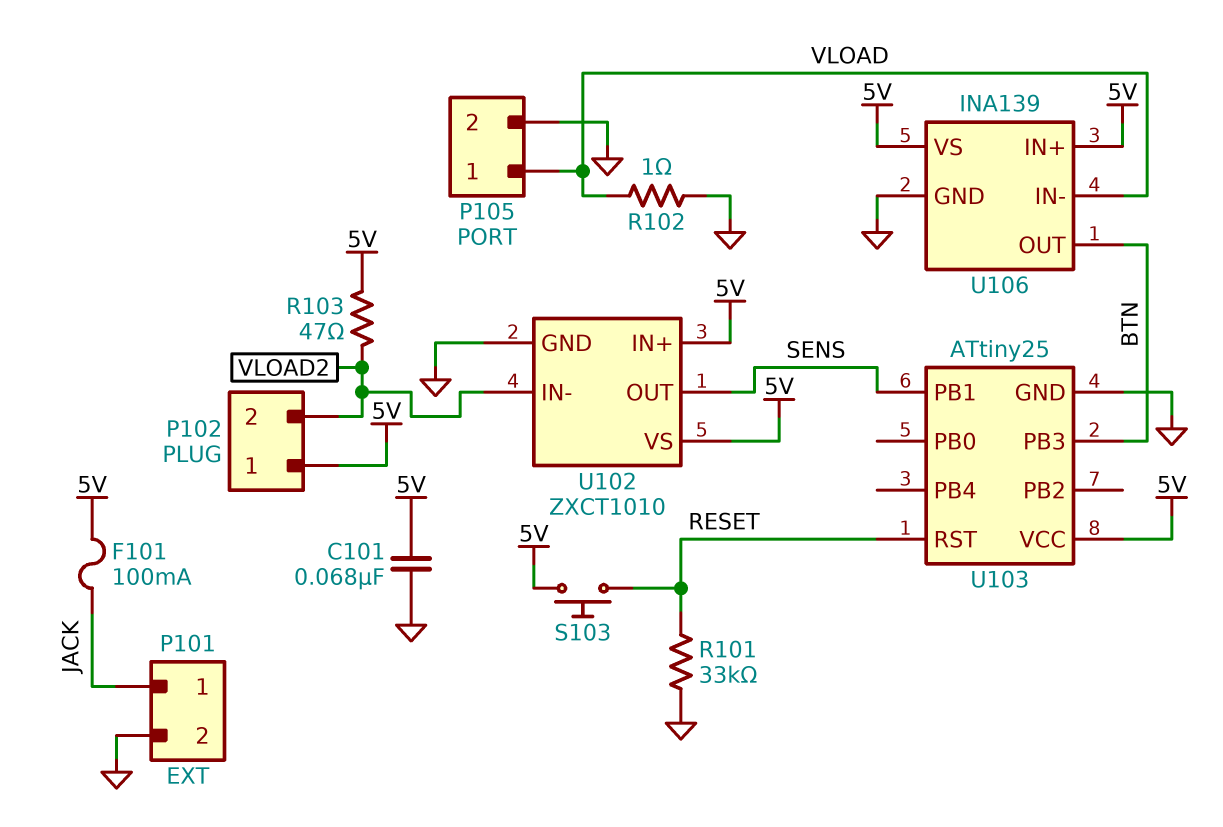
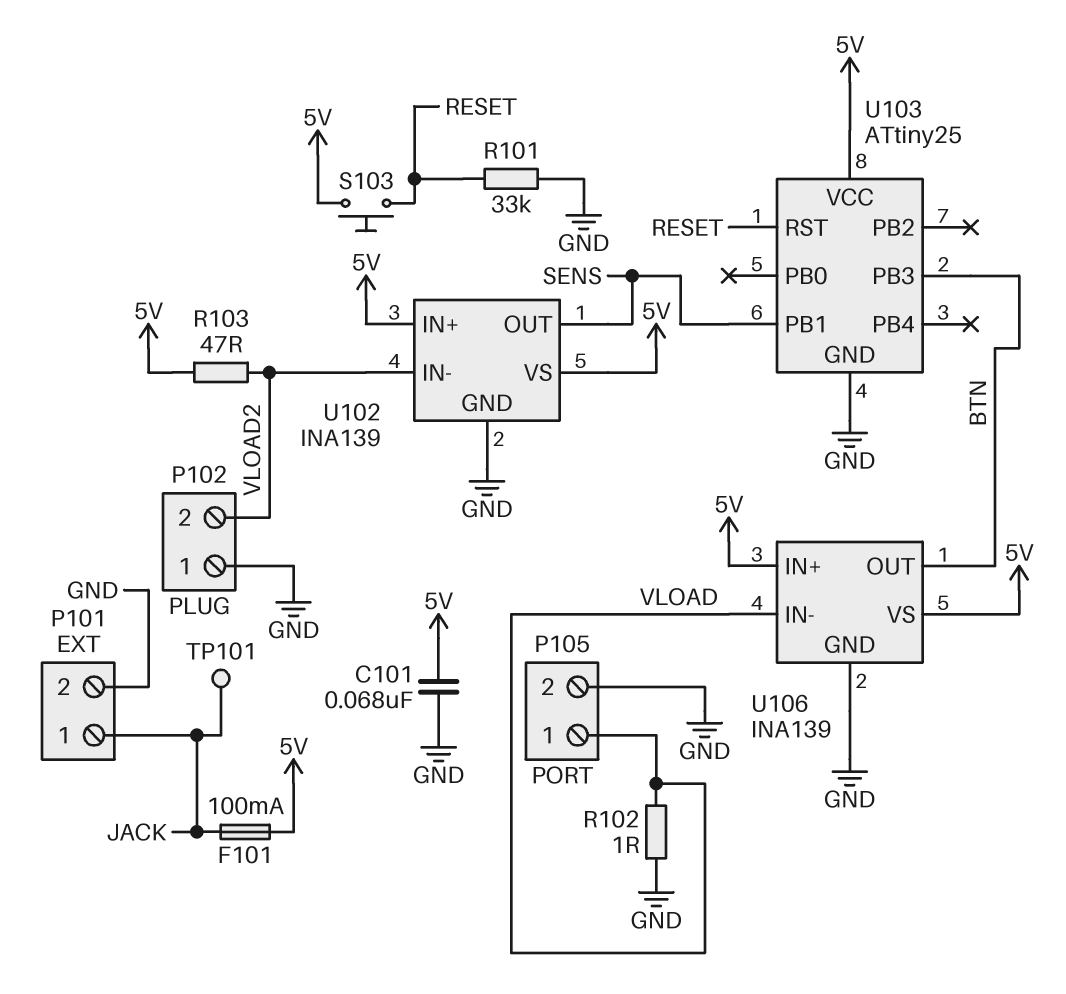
P102 pin 1: 5V -> GND
TP101: none -> test point (JACK)
U102: ZXCT1010 -> INA139

